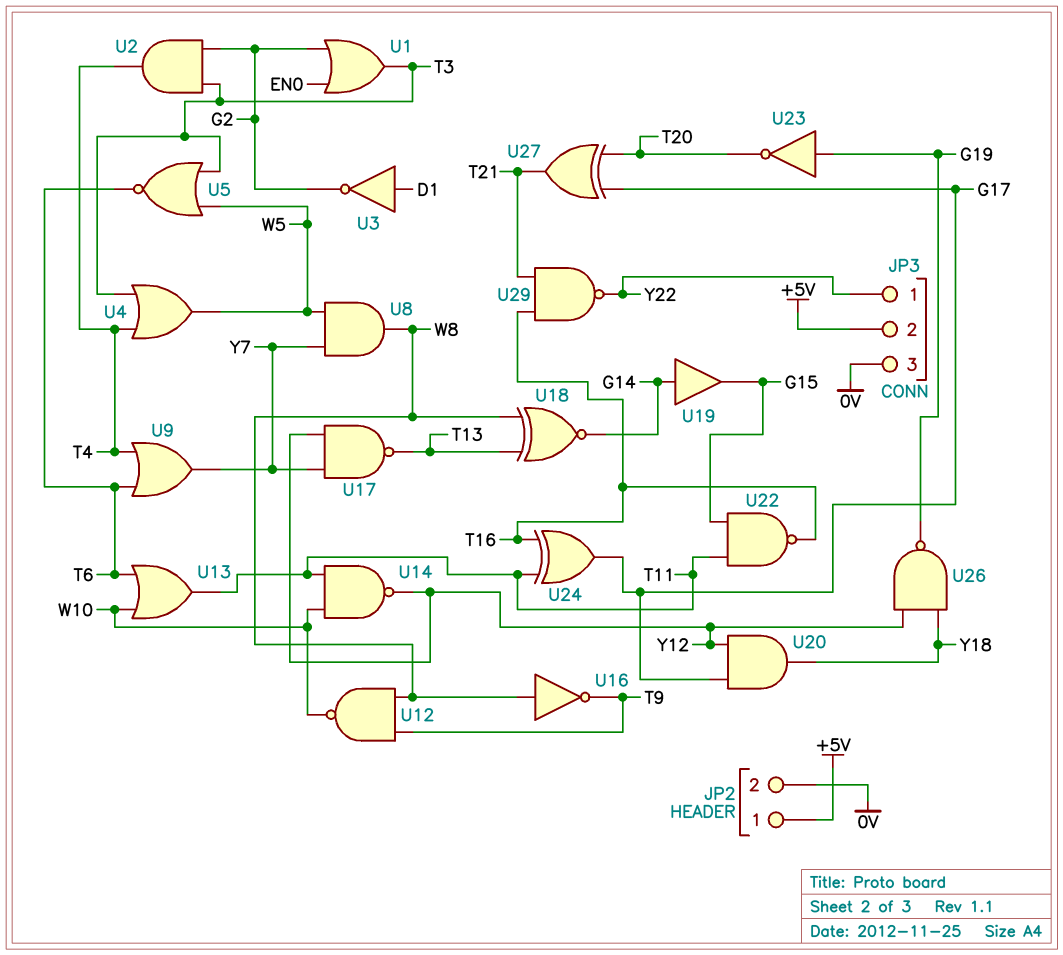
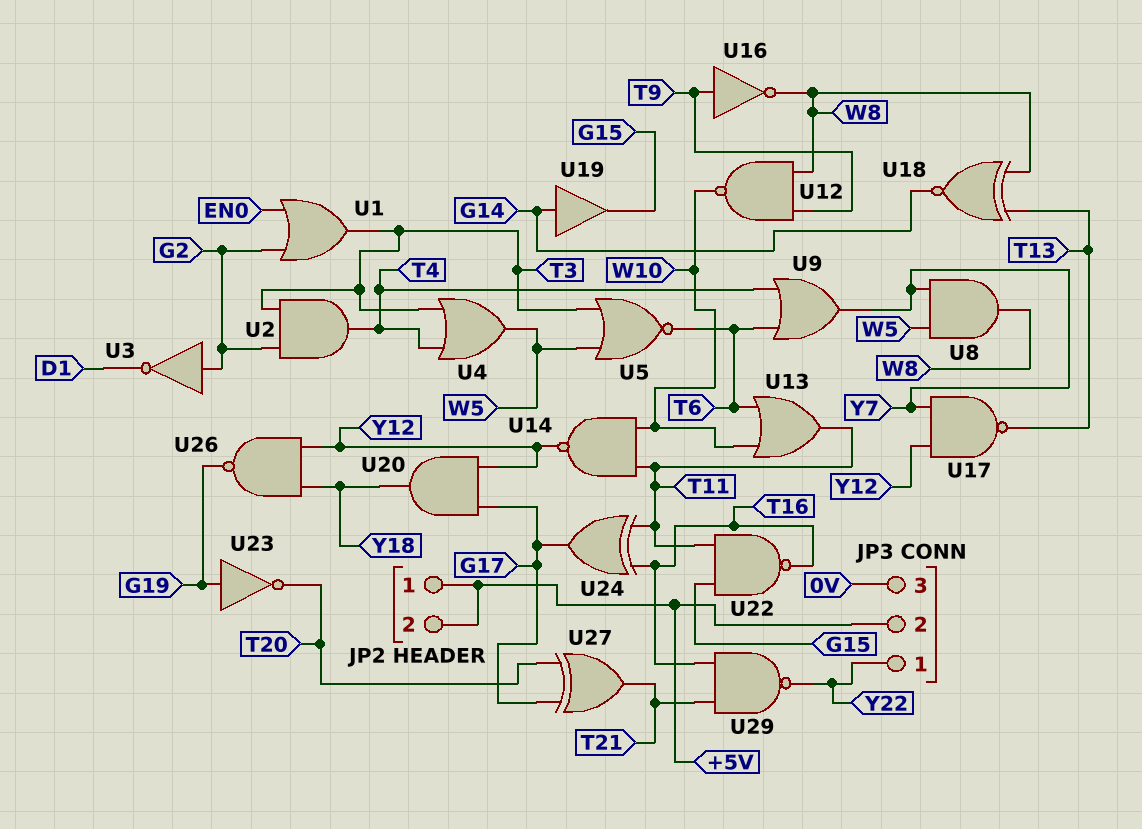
JP2 pin 2: 0V -> +5V
U3: NOT (in D1, out G2) -> NOT (in G2, out D1)
U16: NOT (in W8, out T9) -> NOT (in T9, out W8)

